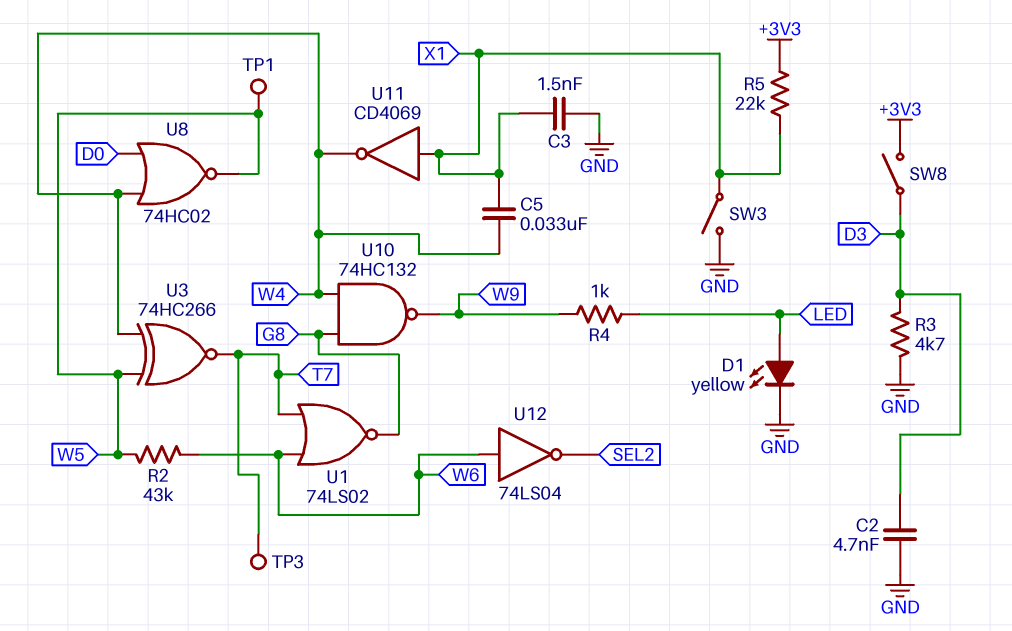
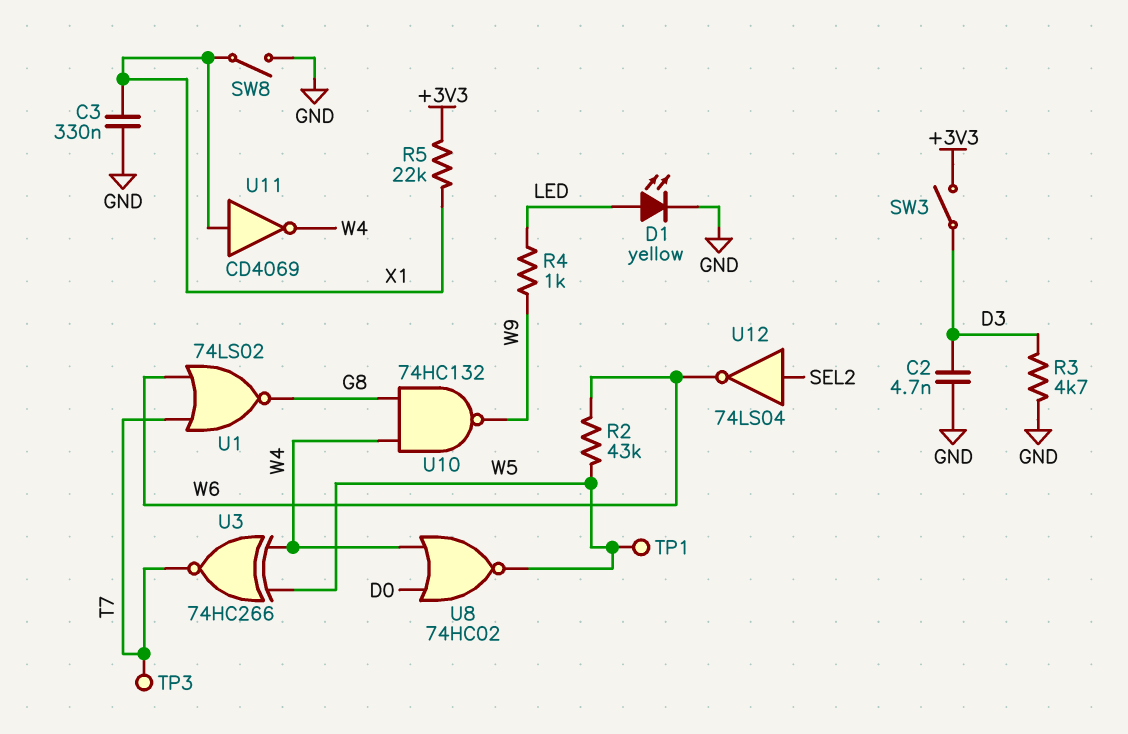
C3: 1.5nF (GND, X1) -> 330nF (GND, X1)
C5: 33nF (W4, X1) -> none
SW3: switch (GND, X1) -> switch (+3V3, D3)
SW8: switch (+3V3, D3) -> switch (GND, X1)
U12: NOT 74LS04 (in W6, out SEL2) -> NOT 74LS04 (in SEL2, out W6)

